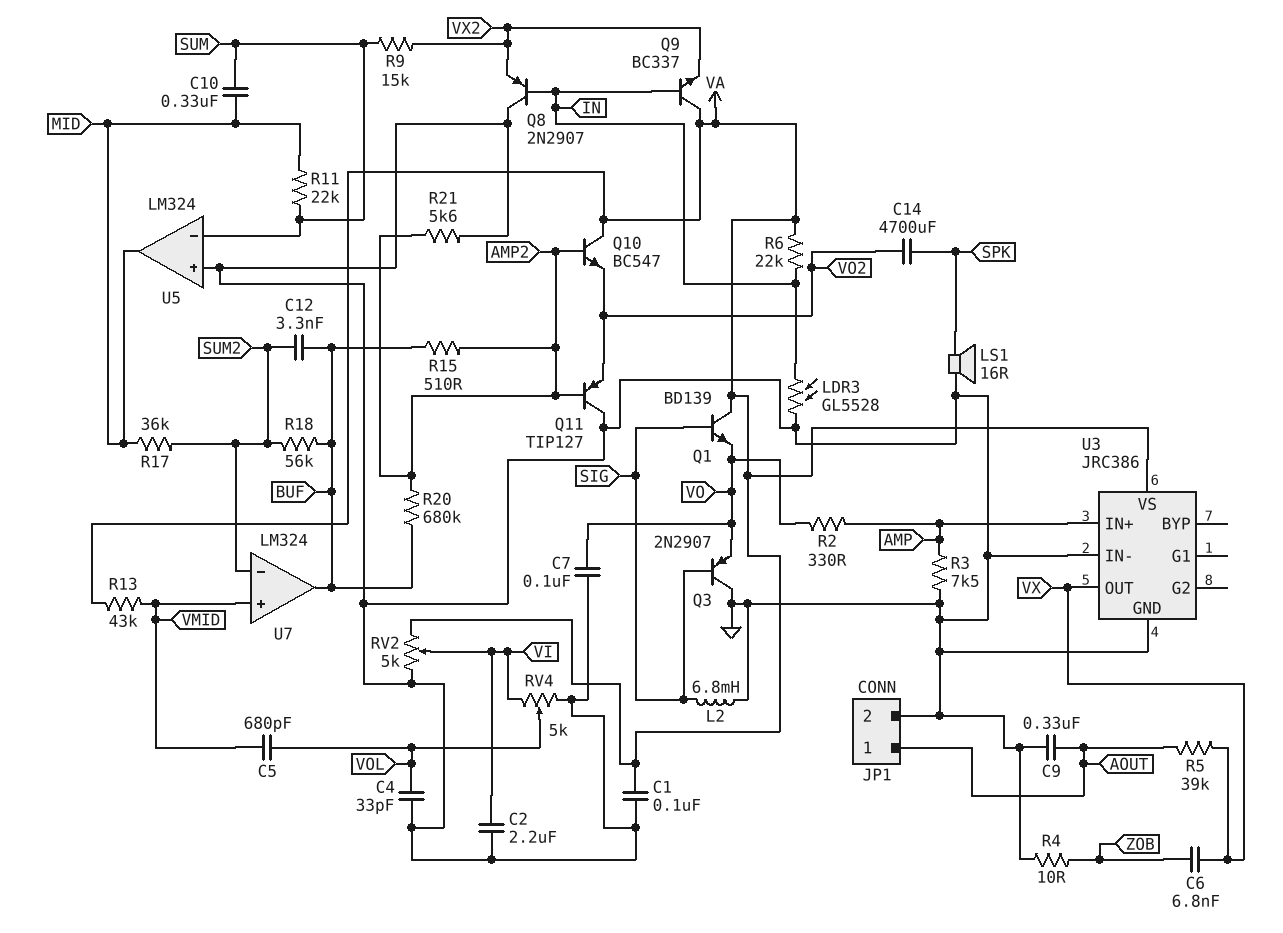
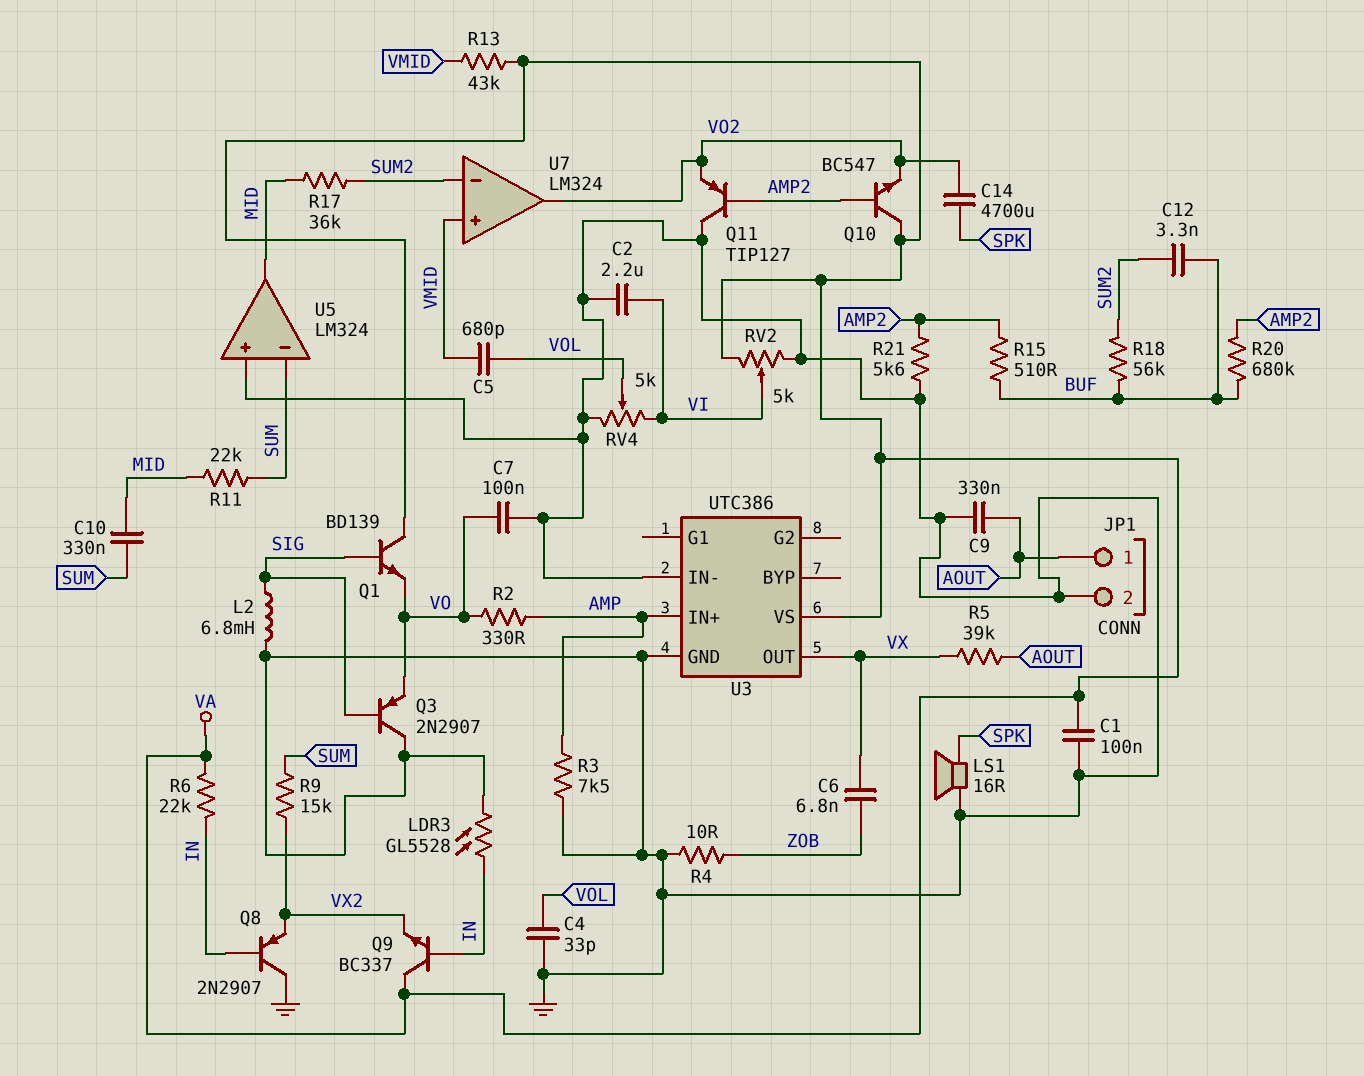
U3: JRC386 -> UTC386
U7 pin out: BUF -> VO2

